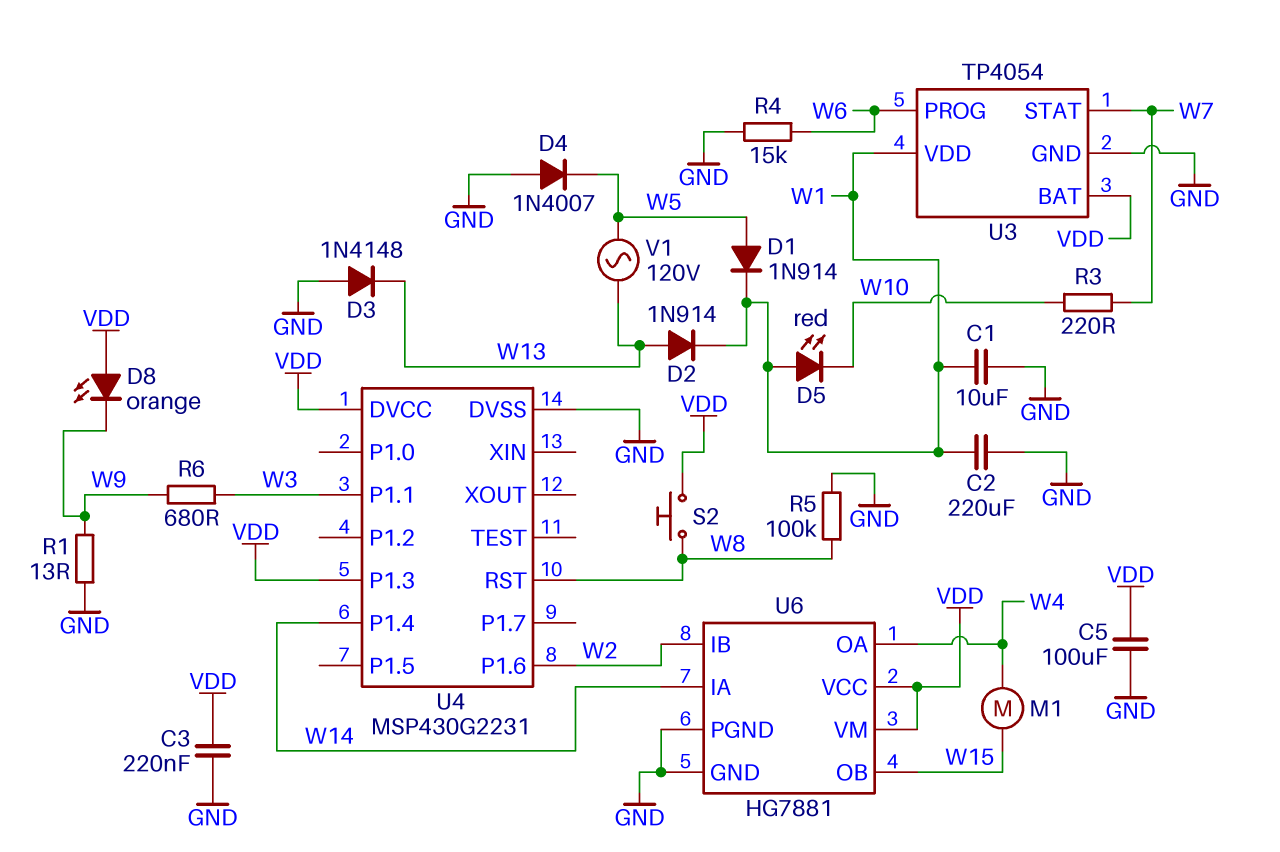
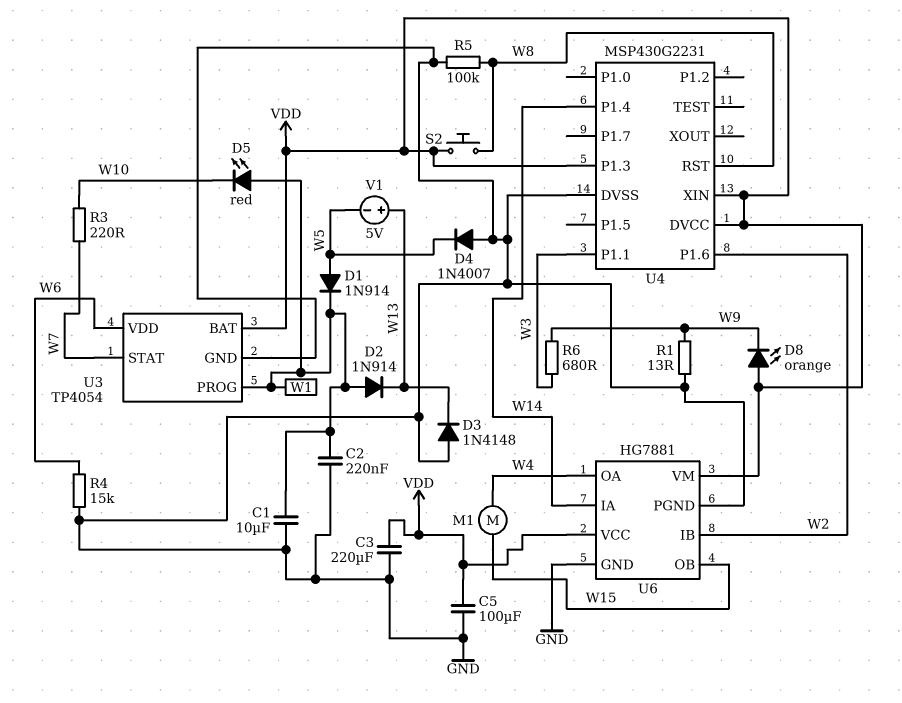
C2: 220uF (GND, W1) -> 220nF (GND, W1)
C3: 220nF (GND, VDD) -> 220uF (GND, VDD)
D2: diode 1N914 (A W13, K W1) -> diode 1N914 (A W1, K W13)
U3 pin PROG: W6 -> W1
U3 pin VDD: W1 -> W6
U4 pin XIN: none -> VDD
V1: AC 120V (W5, W13) -> 5V (plus W13, minus W5)

